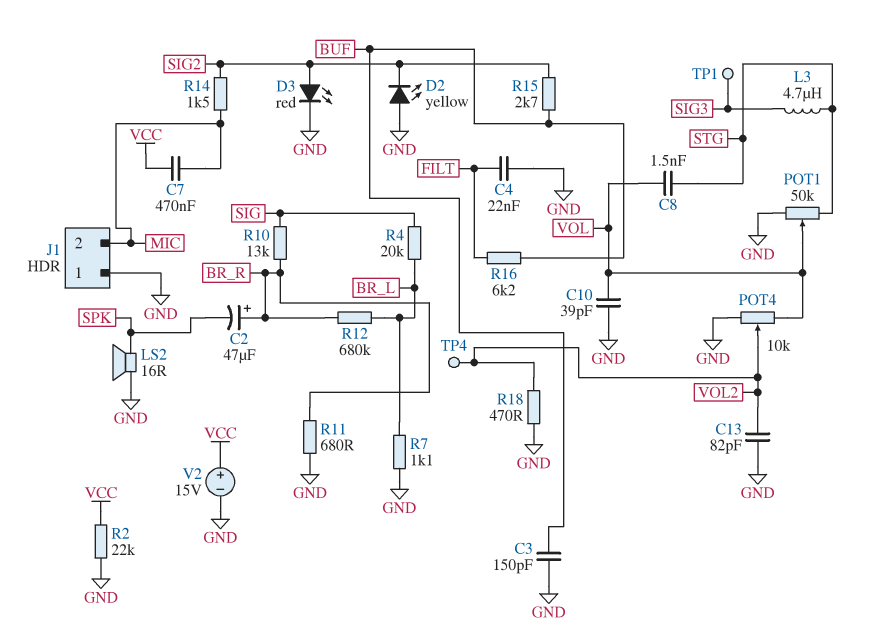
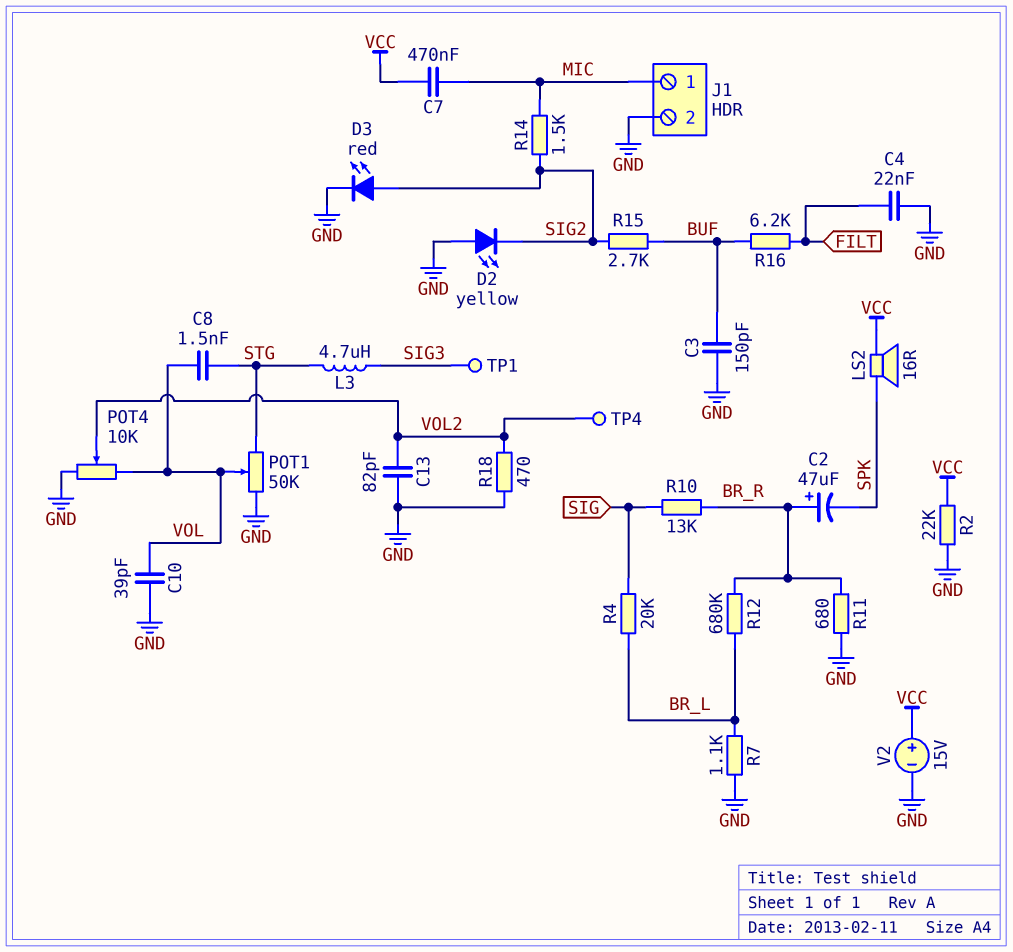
J1 pin 1: GND -> MIC
J1 pin 2: MIC -> GND
LS2: speaker 16R (GND, SPK) -> speaker 16R (SPK, VCC)

